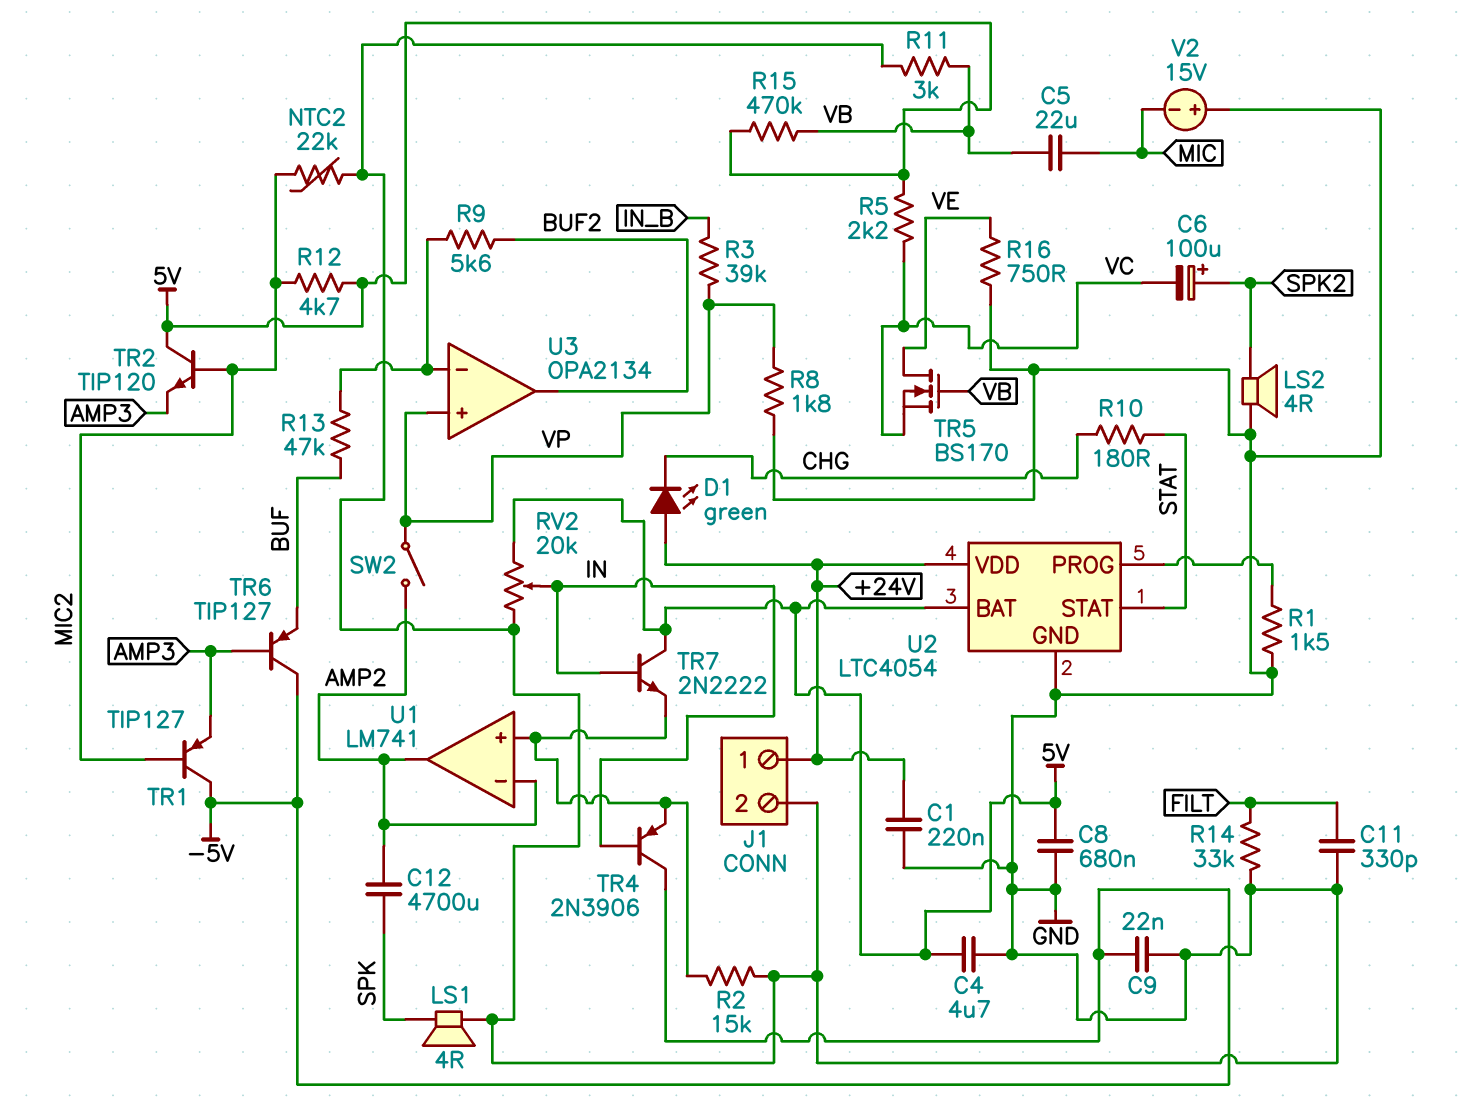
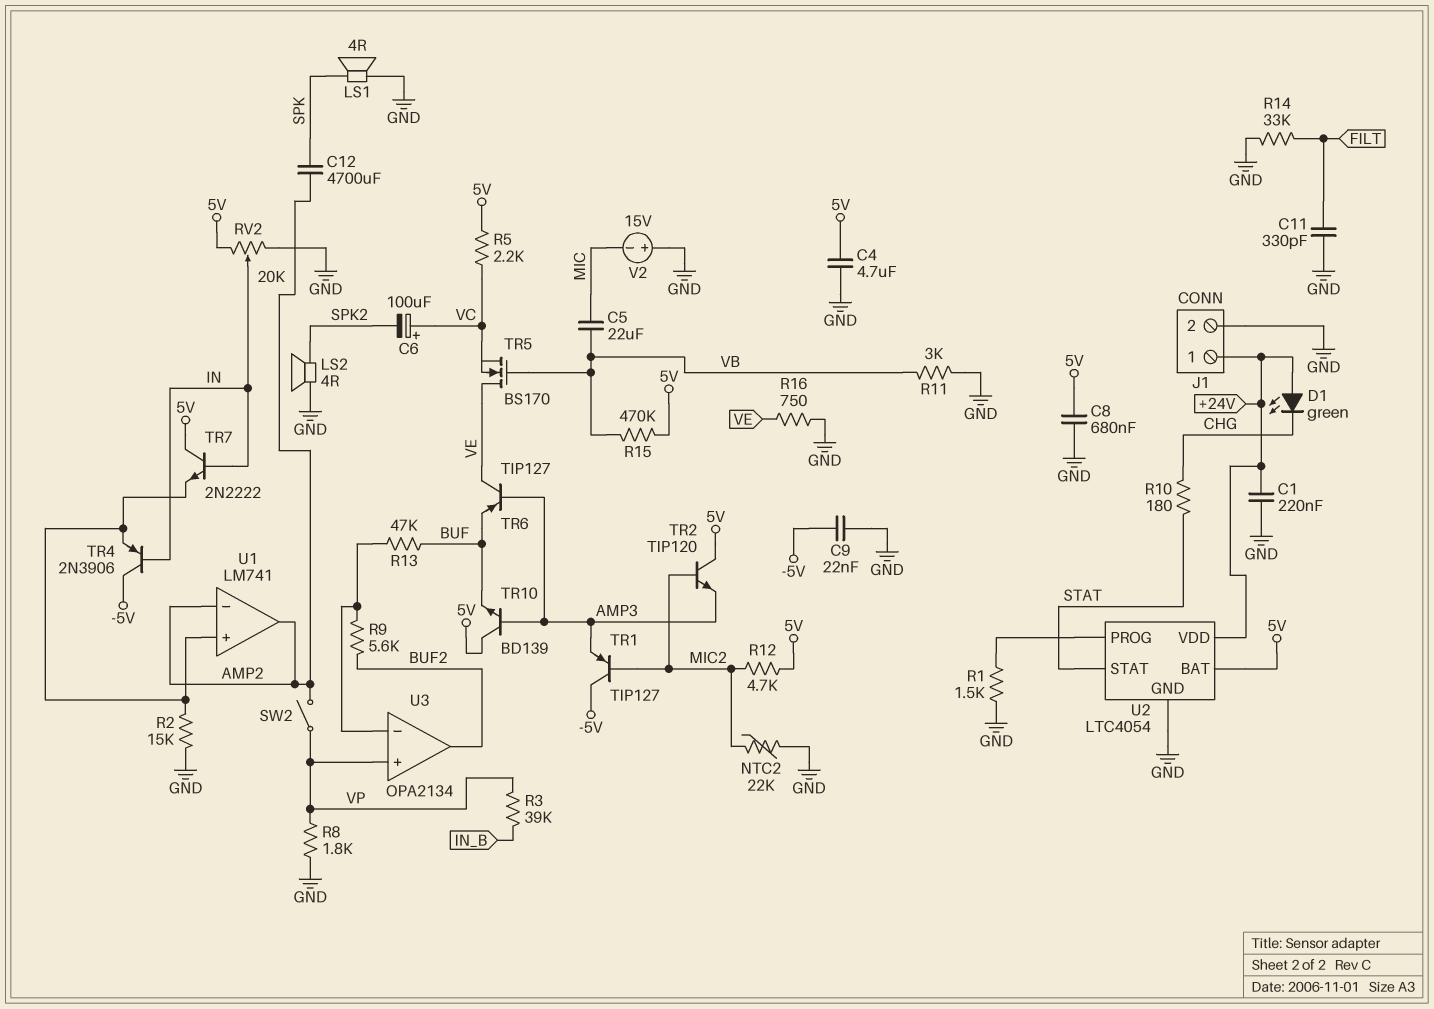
C6: 100uF (plus SPK2, minus VC) -> 100uF (plus VC, minus SPK2)
TR6: PNP TIP127 (B AMP3, C -5V, E BUF) -> PNP TIP127 (B AMP3, C VE, E BUF)
TR10: none -> NPN BD139 (B AMP3, C 5V, E BUF)

